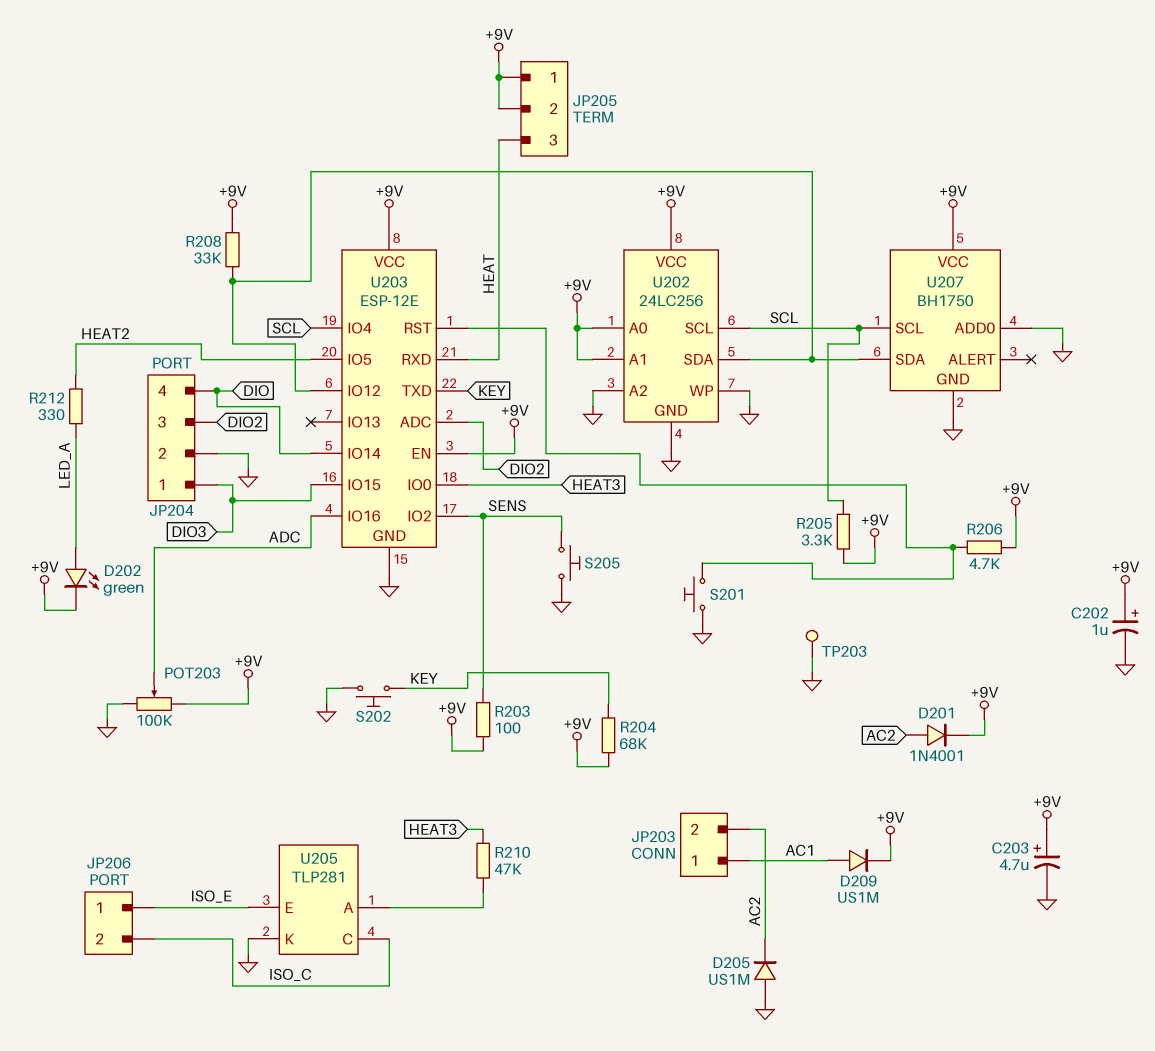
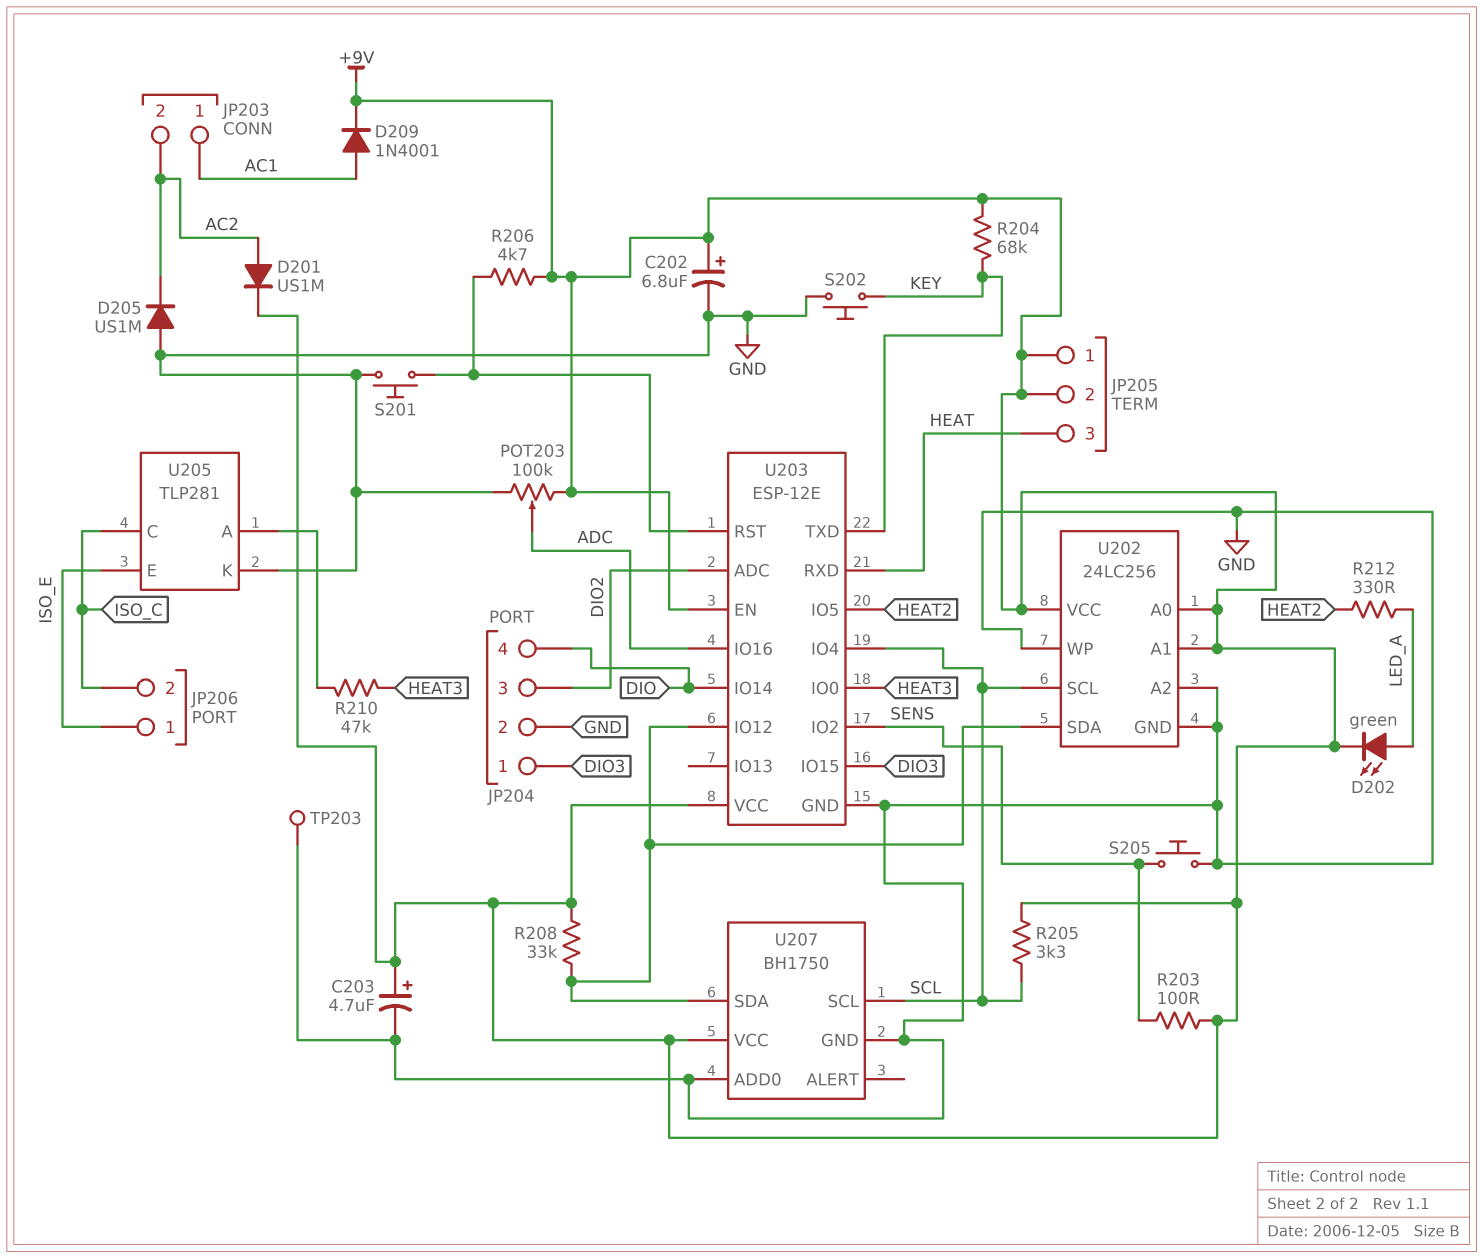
C202: 1uF (plus +9V, minus GND) -> 6.8uF (plus +9V, minus GND)
D201: diode 1N4001 (A AC2, K +9V) -> diode US1M (A AC2, K +9V)
D209: diode US1M (A AC1, K +9V) -> diode 1N4001 (A AC1, K +9V)

